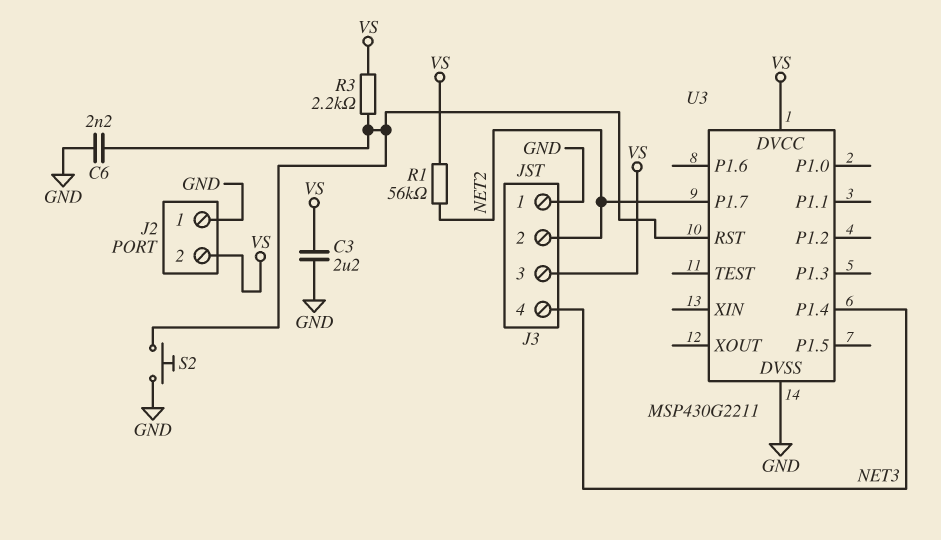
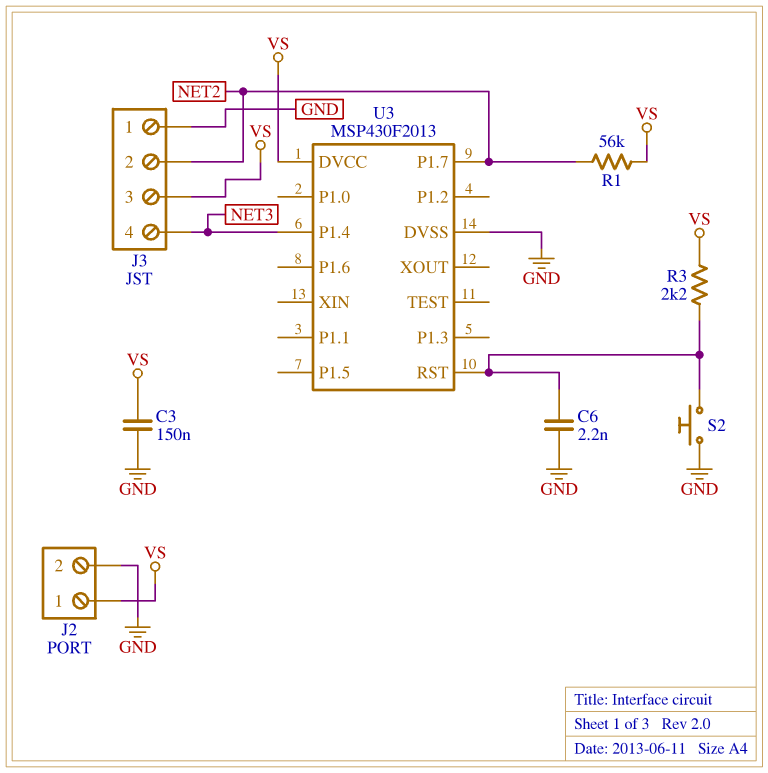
C3: 2.2uF (GND, VS) -> 150nF (GND, VS)
J2 pin 1: GND -> VS
J2 pin 2: VS -> GND
U3: MSP430G2211 -> MSP430F2013

